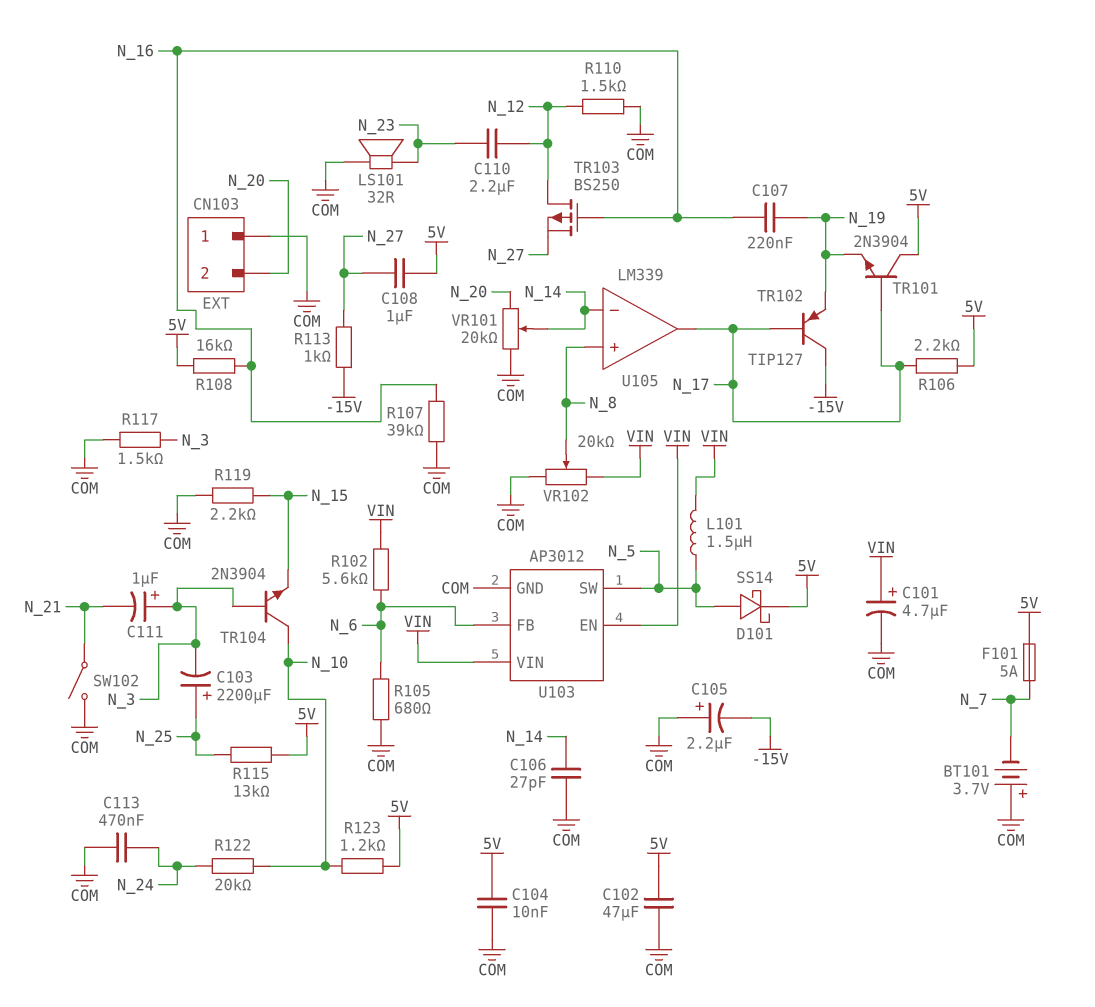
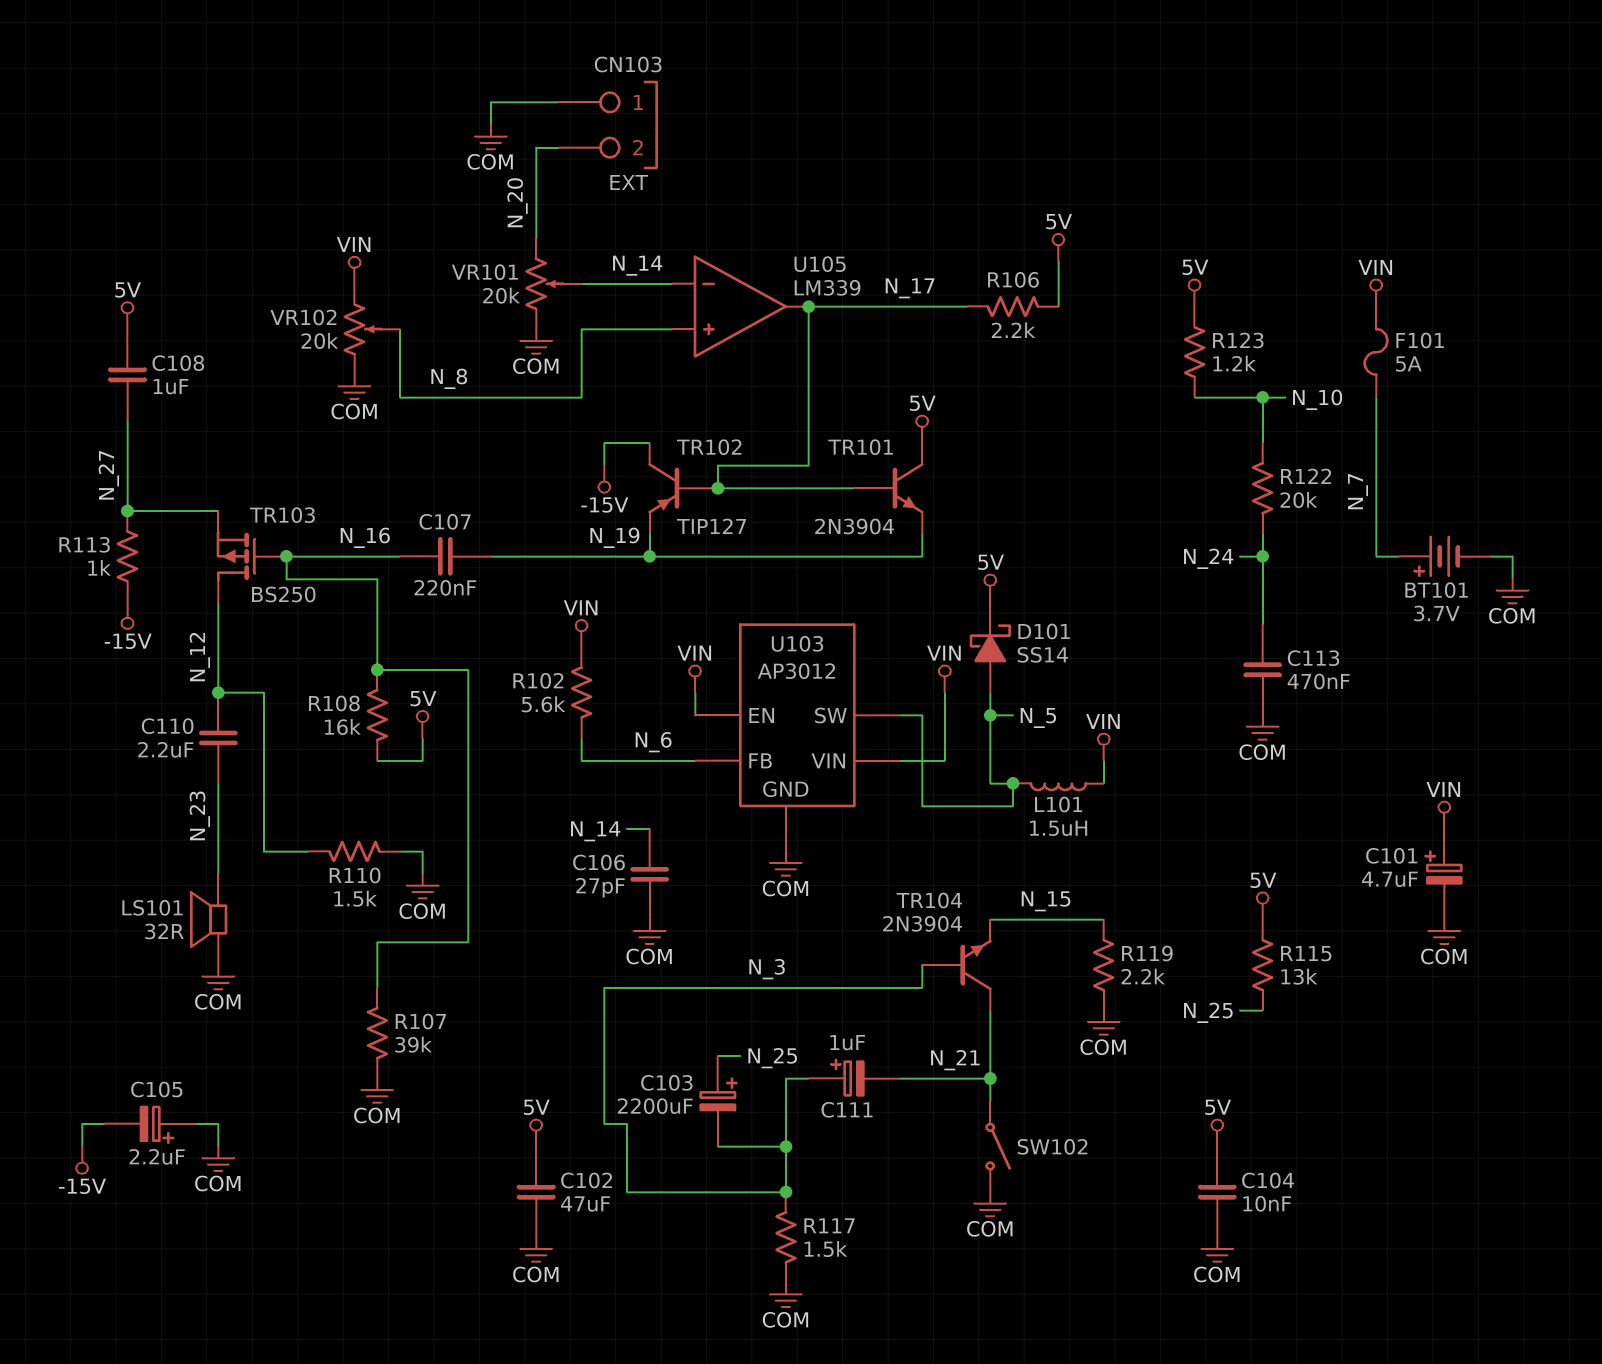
BT101: 3.7V (plus COM, minus N_7) -> 3.7V (plus N_7, minus COM)
F101: 5A (5V, N_7) -> 5A (N_7, VIN)
R105: 680 (COM, N_6) -> none
TR104: NPN 2N3904 (B N_3, C N_10, E N_15) -> NPN 2N3904 (B N_3, C N_21, E N_15)

